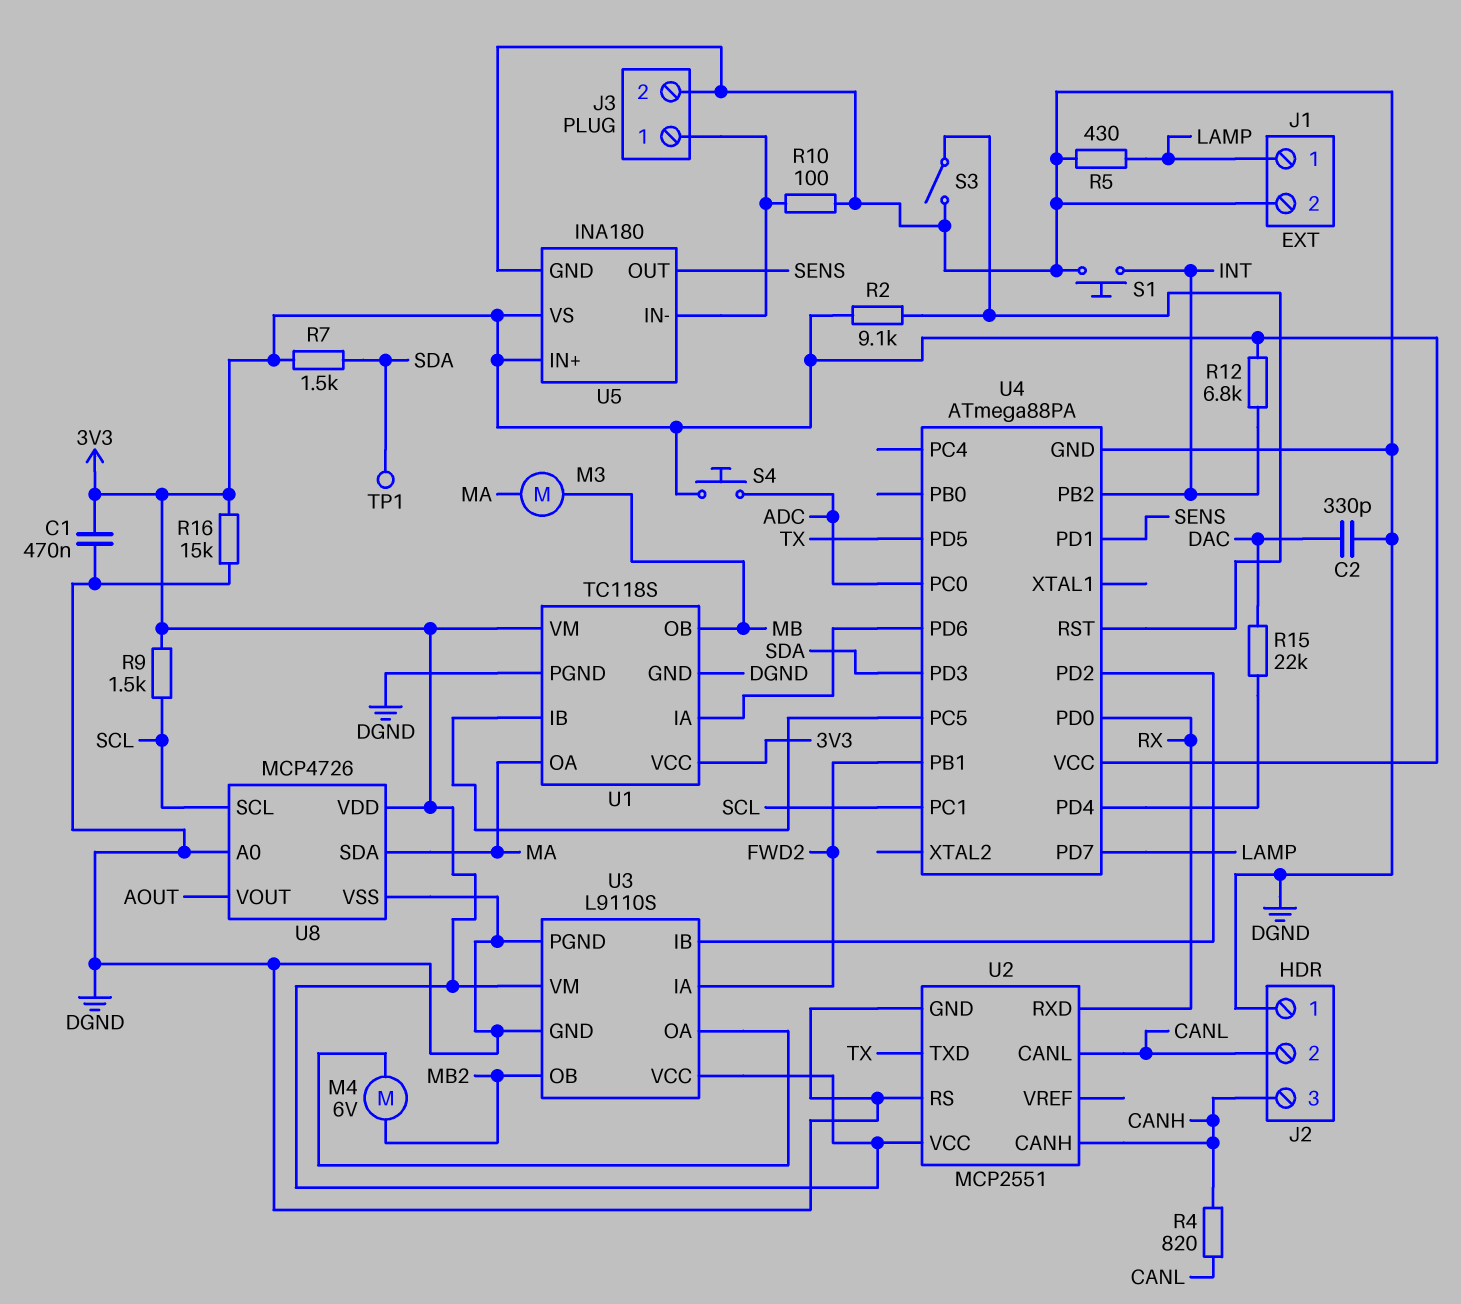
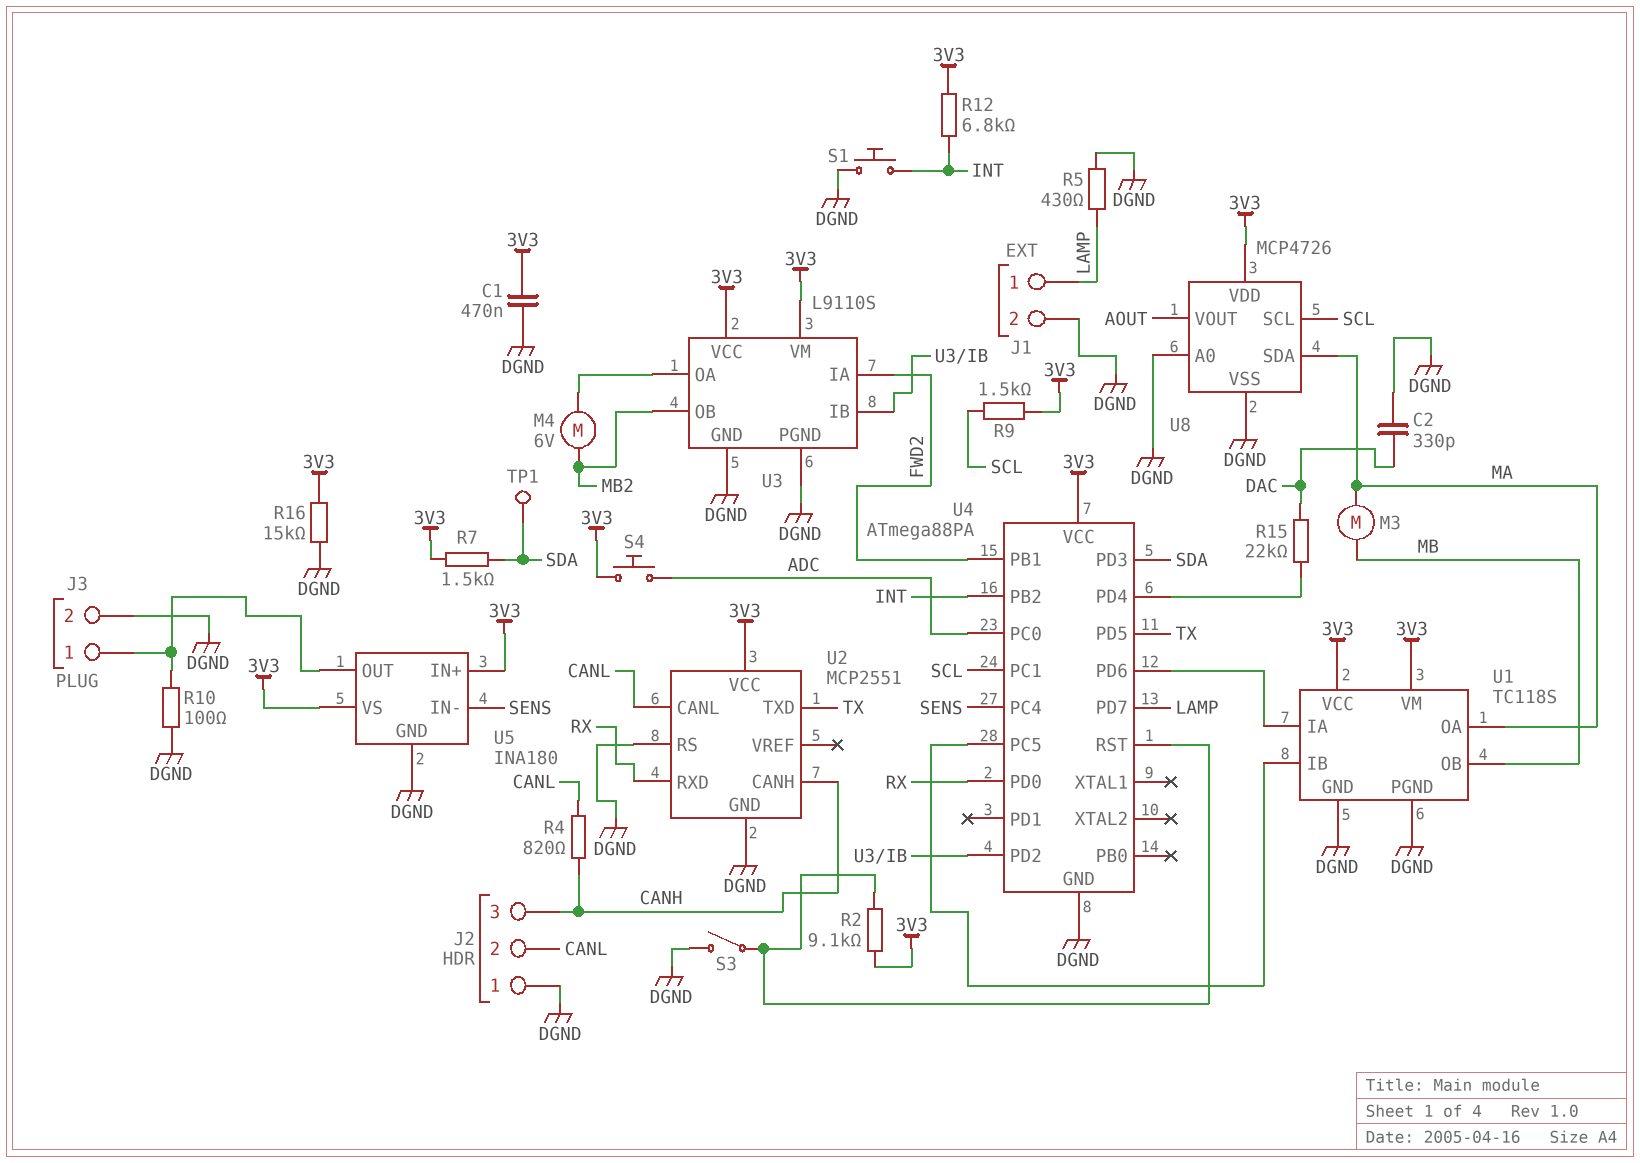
U4 pin PC4: none -> SENS
U4 pin PD1: SENS -> none
U5 pin IN-: J3/1 -> SENS
U5 pin OUT: SENS -> J3/1

